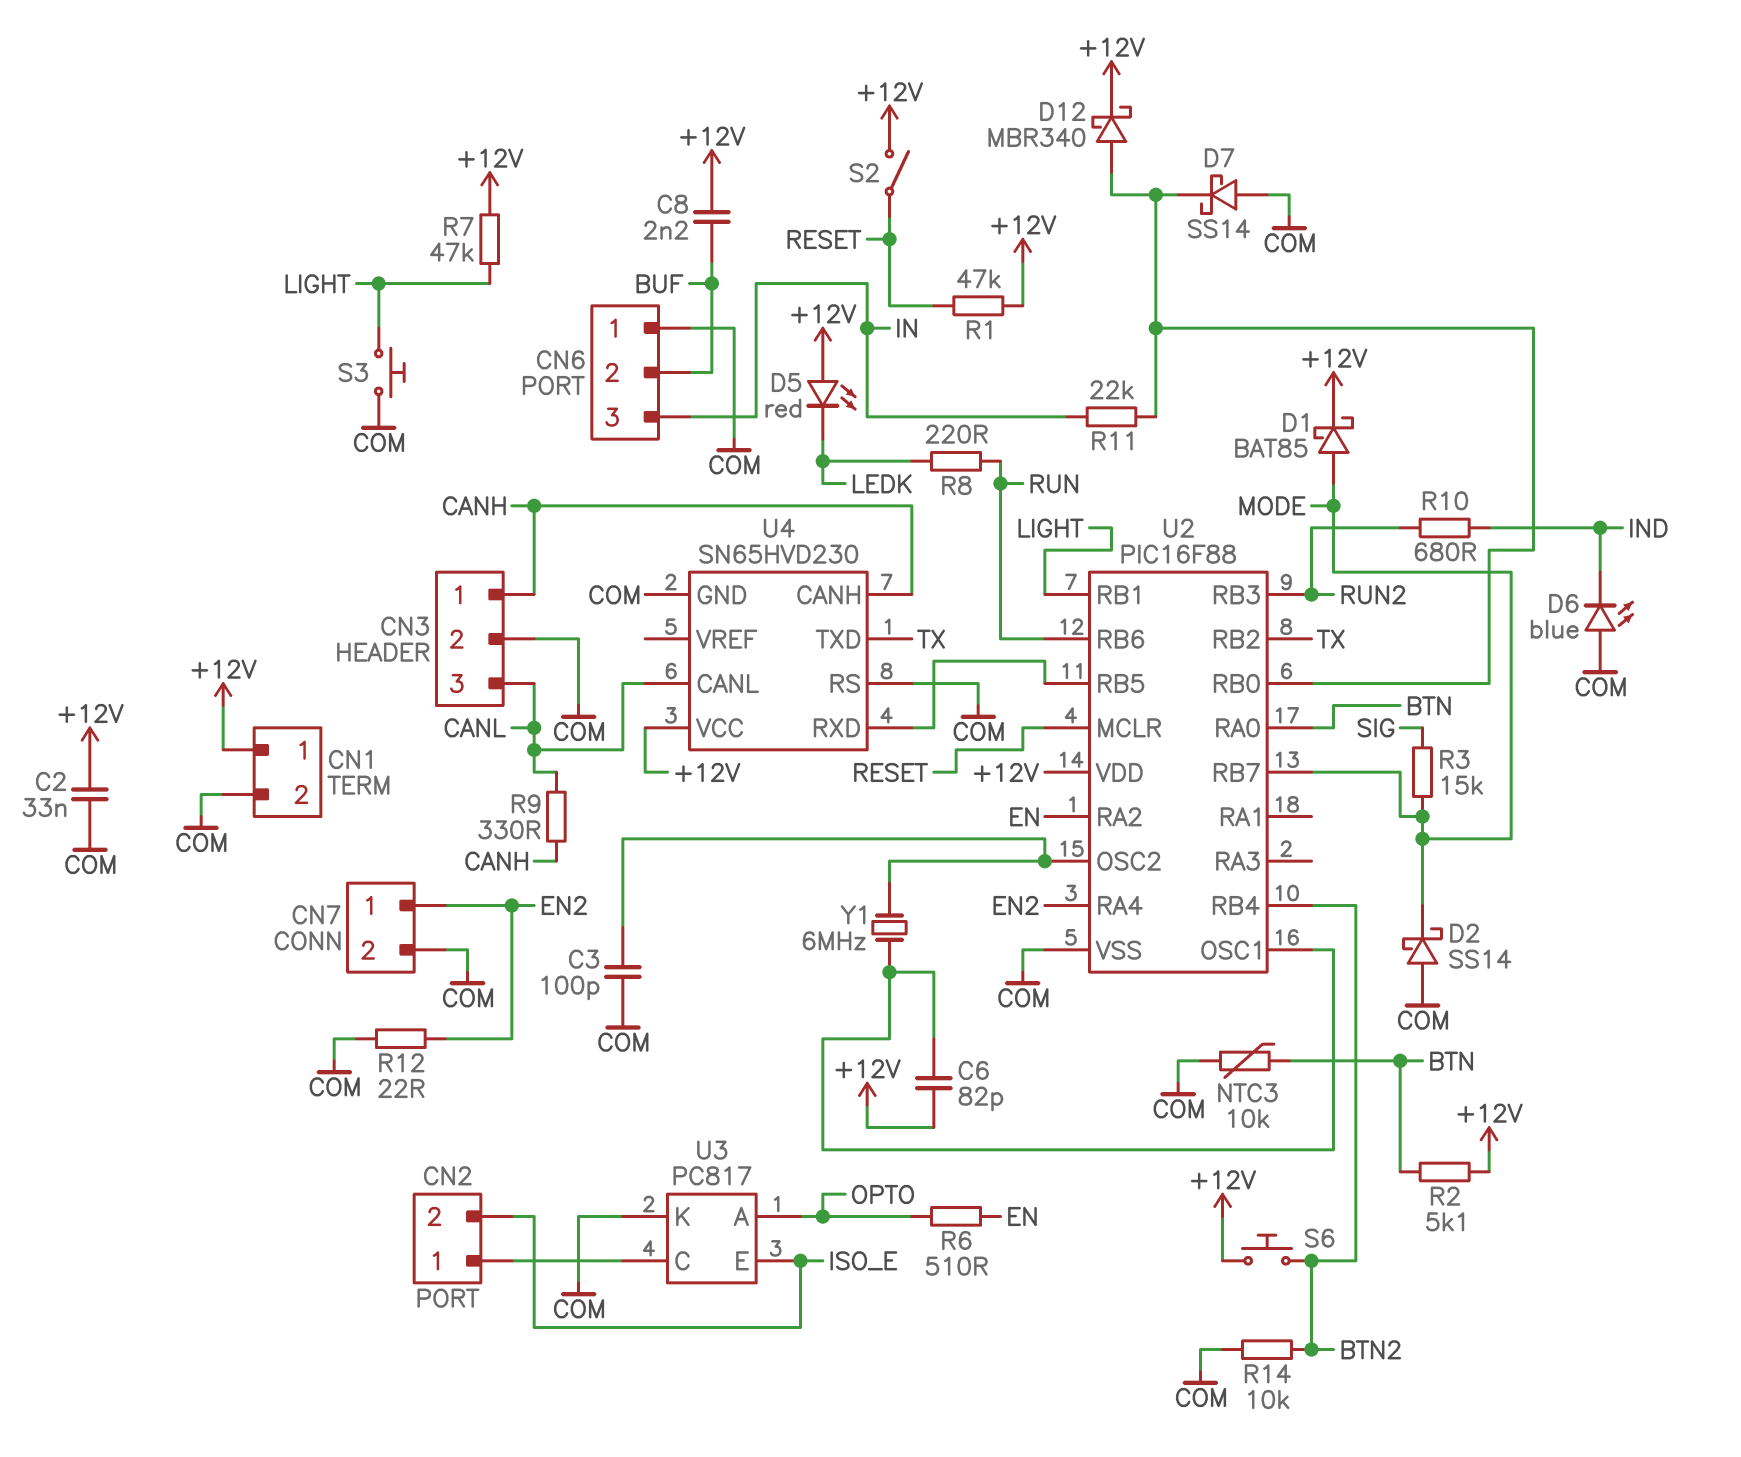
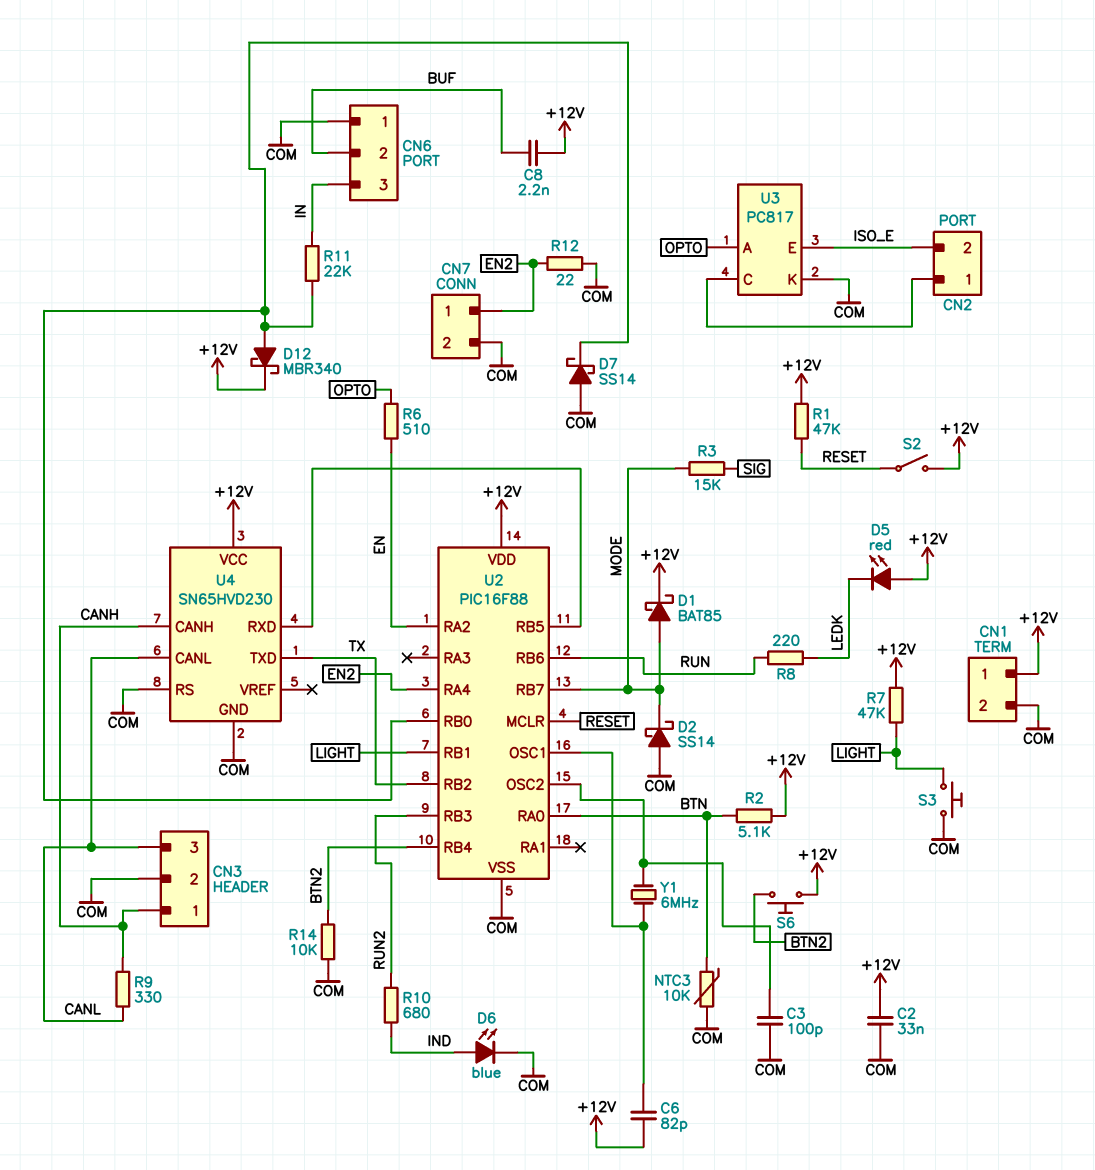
D6: LED blue (A COM, K IND) -> LED blue (A IND, K COM)

